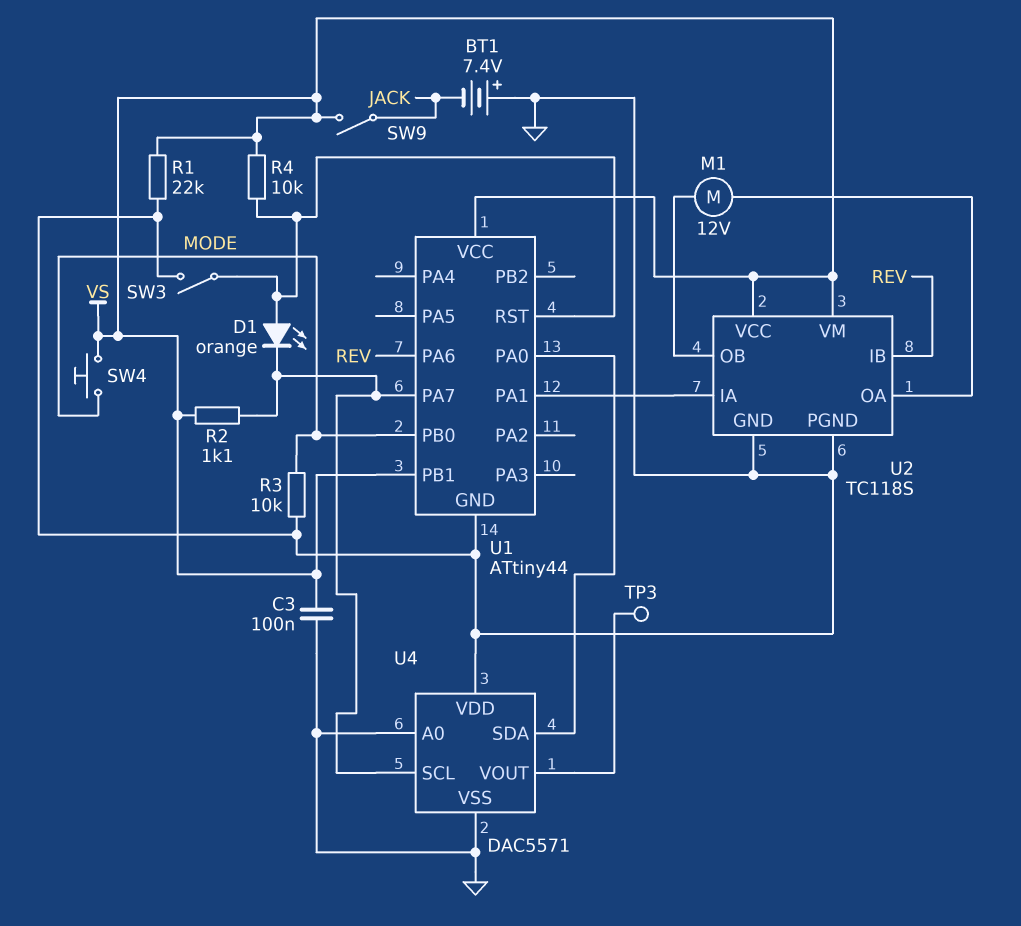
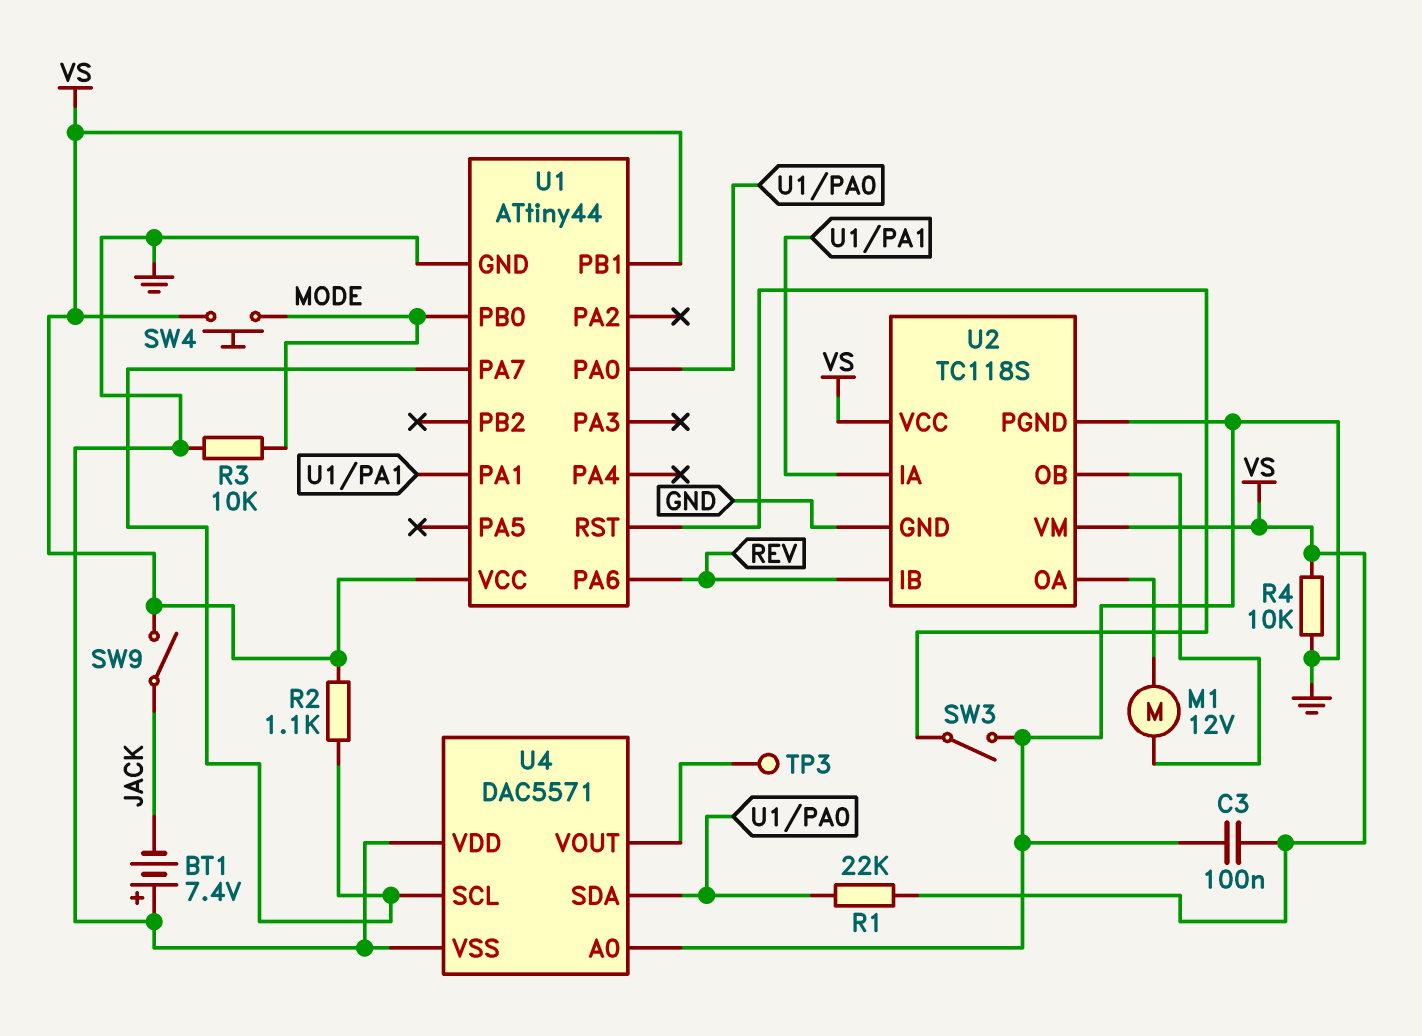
D1: LED orange (A U1/RST, K U1/PA7) -> none
R1: 22k (GND, VS) -> 22k (U1/PA0, VS)
R4: 10k (U1/RST, VS) -> 10k (GND, VS)

